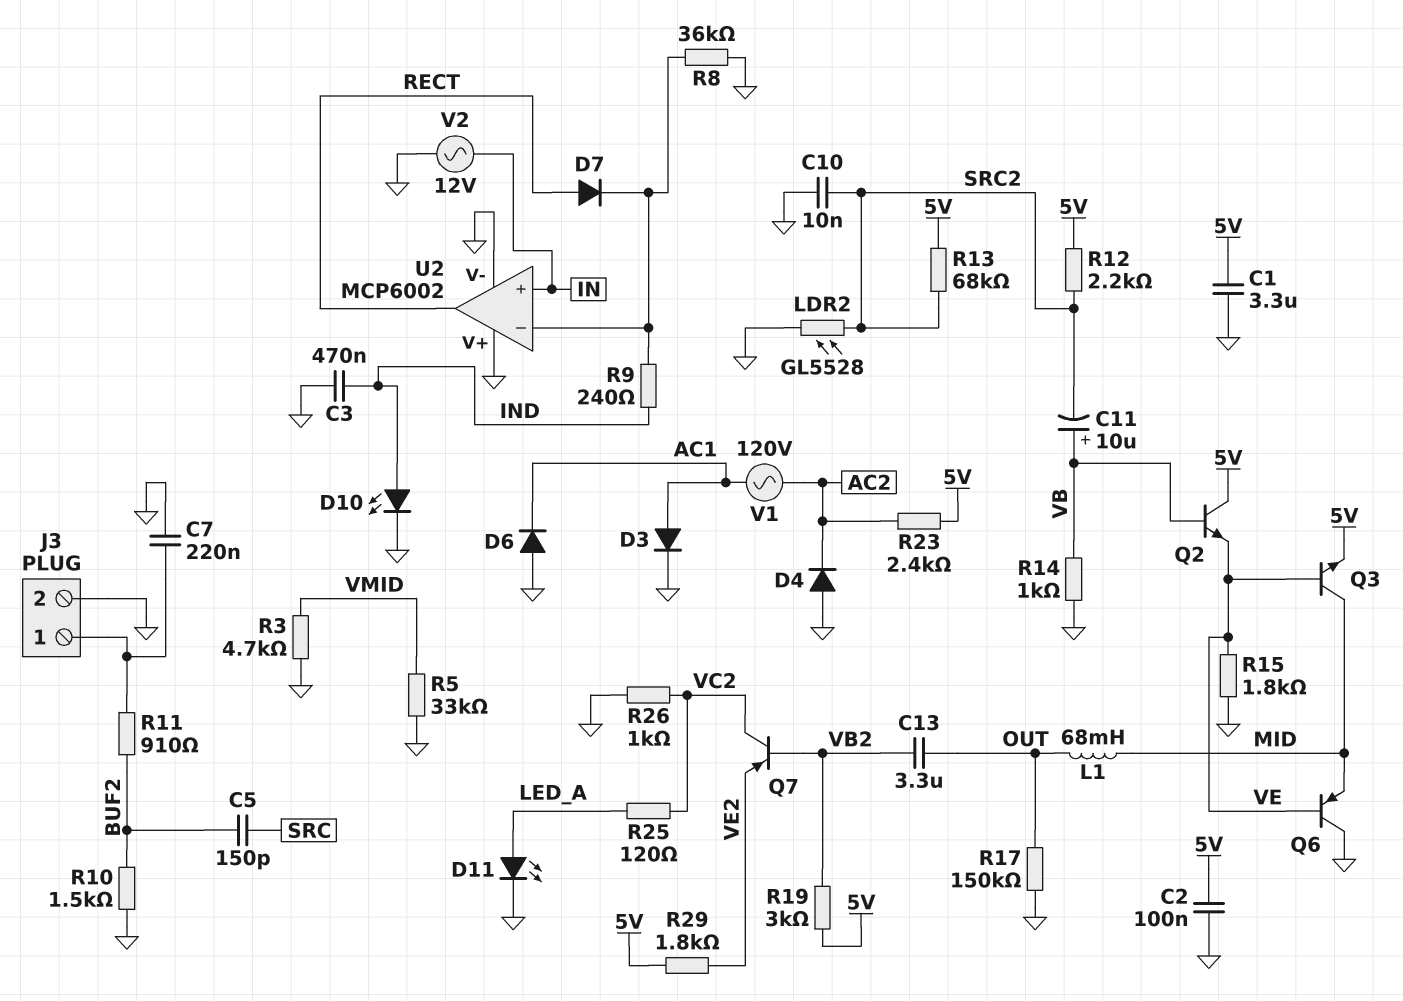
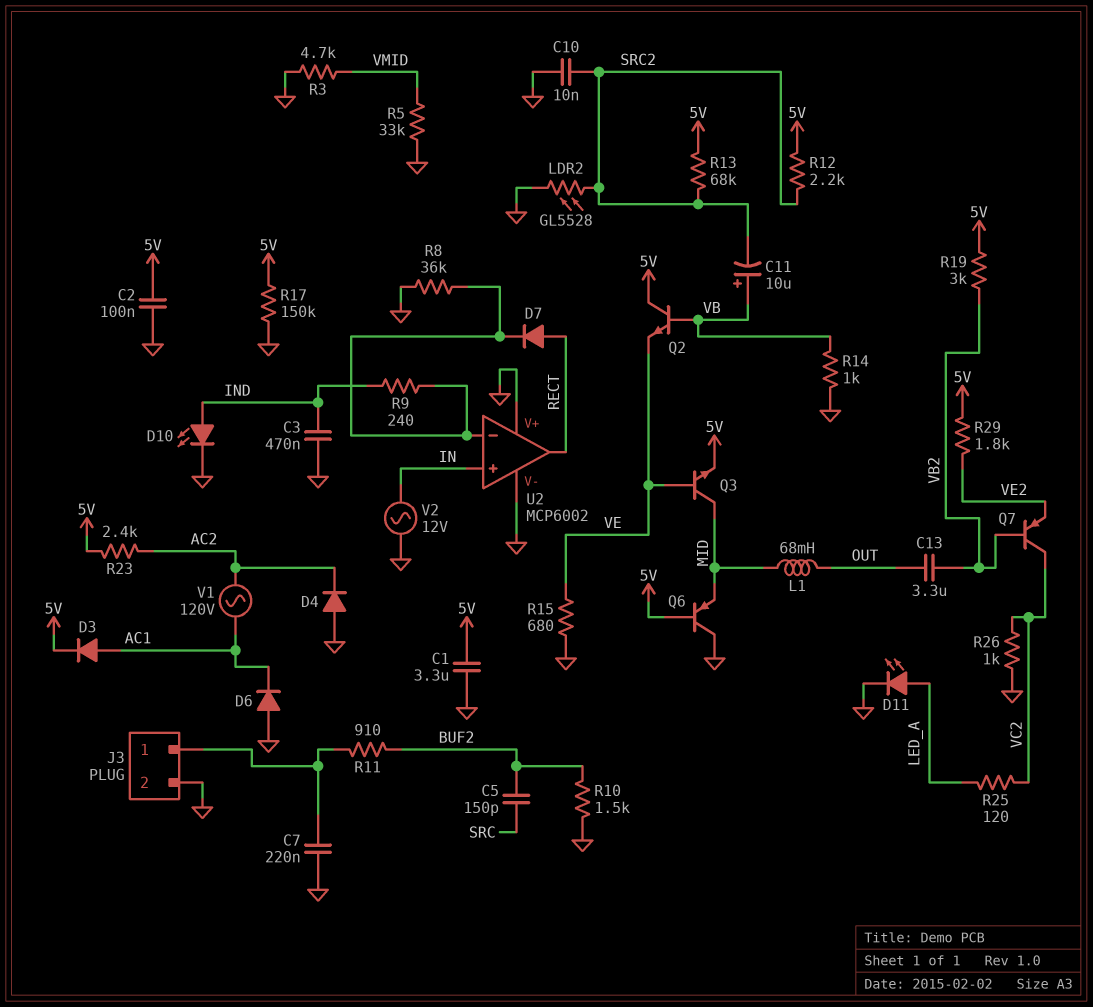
D3: diode (A AC1, K GND) -> diode (A AC1, K 5V)
Q6: PNP (B VE, C GND, E MID) -> PNP (B 5V, C GND, E MID)
R15: 1.8k (GND, VE) -> 680 (GND, VE)
R17: 150k (GND, OUT) -> 150k (5V, GND)

